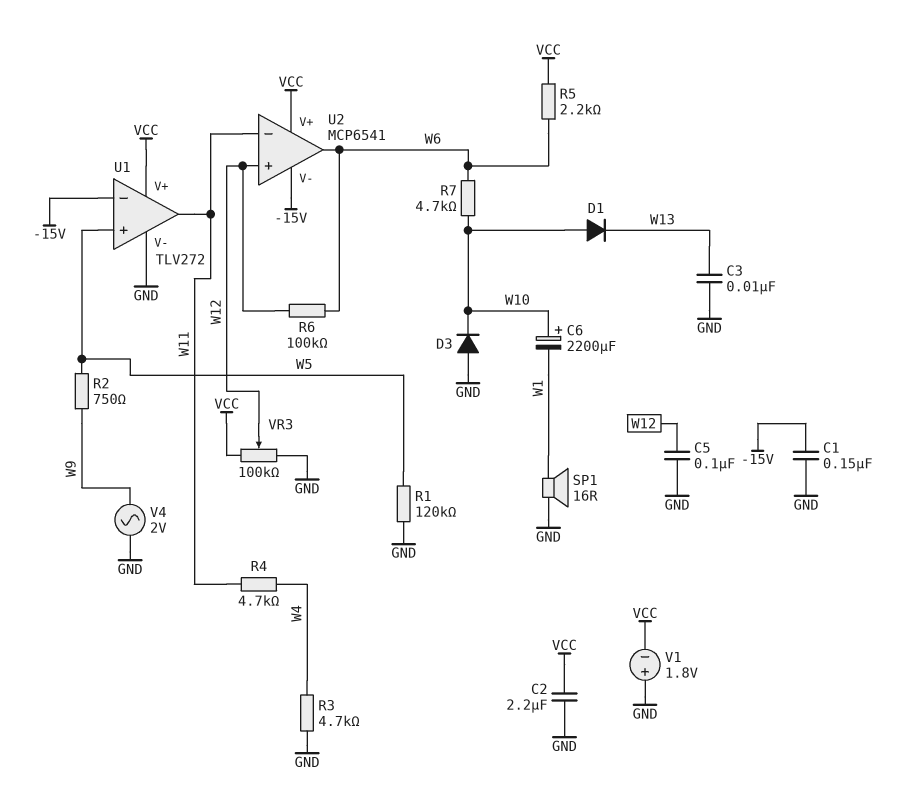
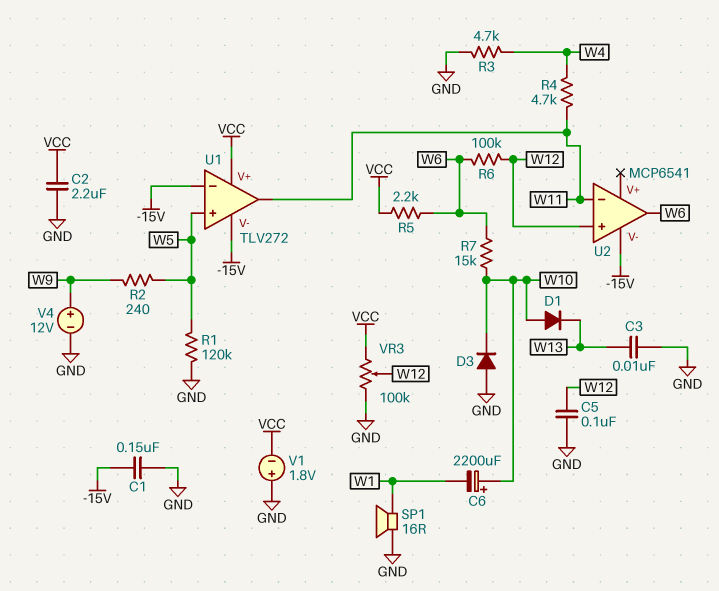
R2: 750 (W5, W9) -> 240 (W5, W9)
R7: 4.7k (W6, W10) -> 15k (W6, W10)
U1 pin V-: GND -> -15V
U2 pin V+: VCC -> none
V4: AC 2V (GND, W9) -> 12V (plus W9, minus GND)

